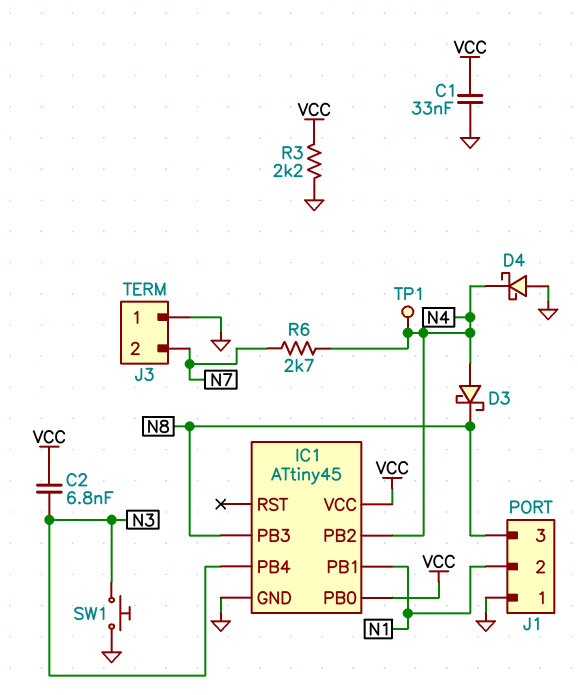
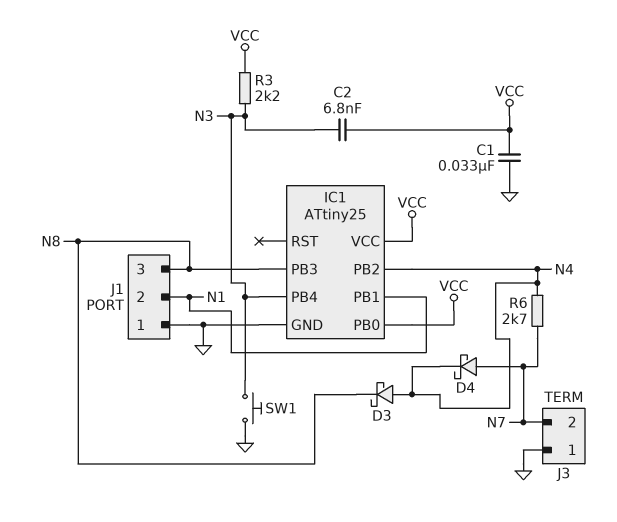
D4: schottky (A GND, K N4) -> schottky (A N7, K N4)
IC1: ATtiny45 -> ATtiny25
R3: 2.2k (GND, VCC) -> 2.2k (N3, VCC)
TP1: test point (N4) -> none

